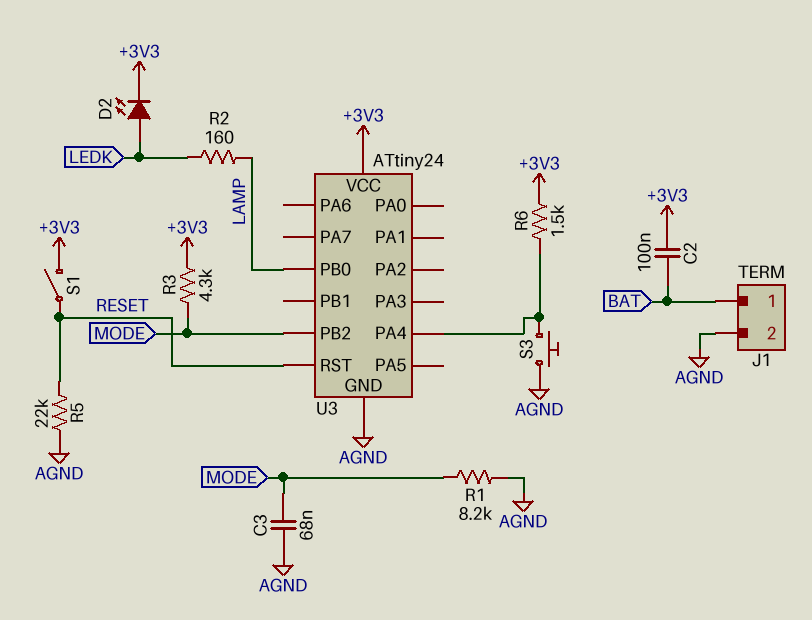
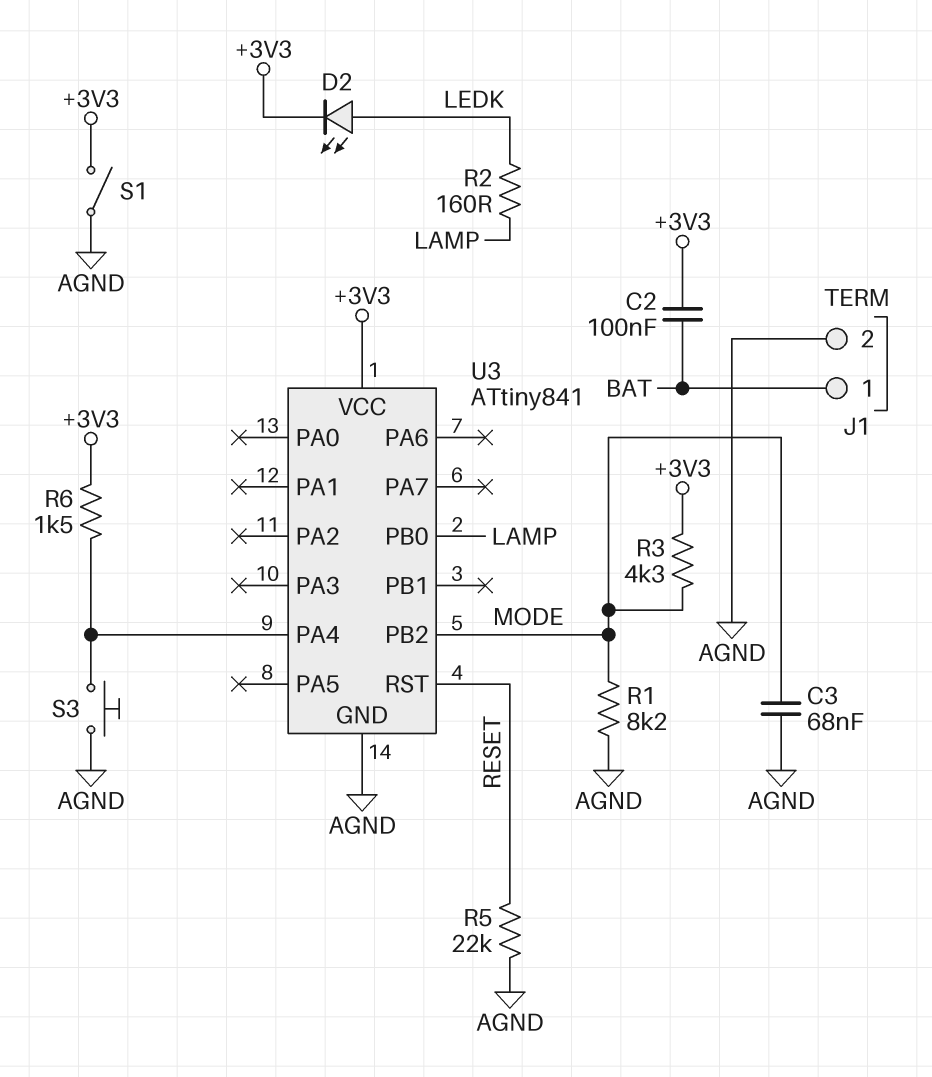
S1: switch (+3V3, RESET) -> switch (+3V3, AGND)
U3: ATtiny24 -> ATtiny841

